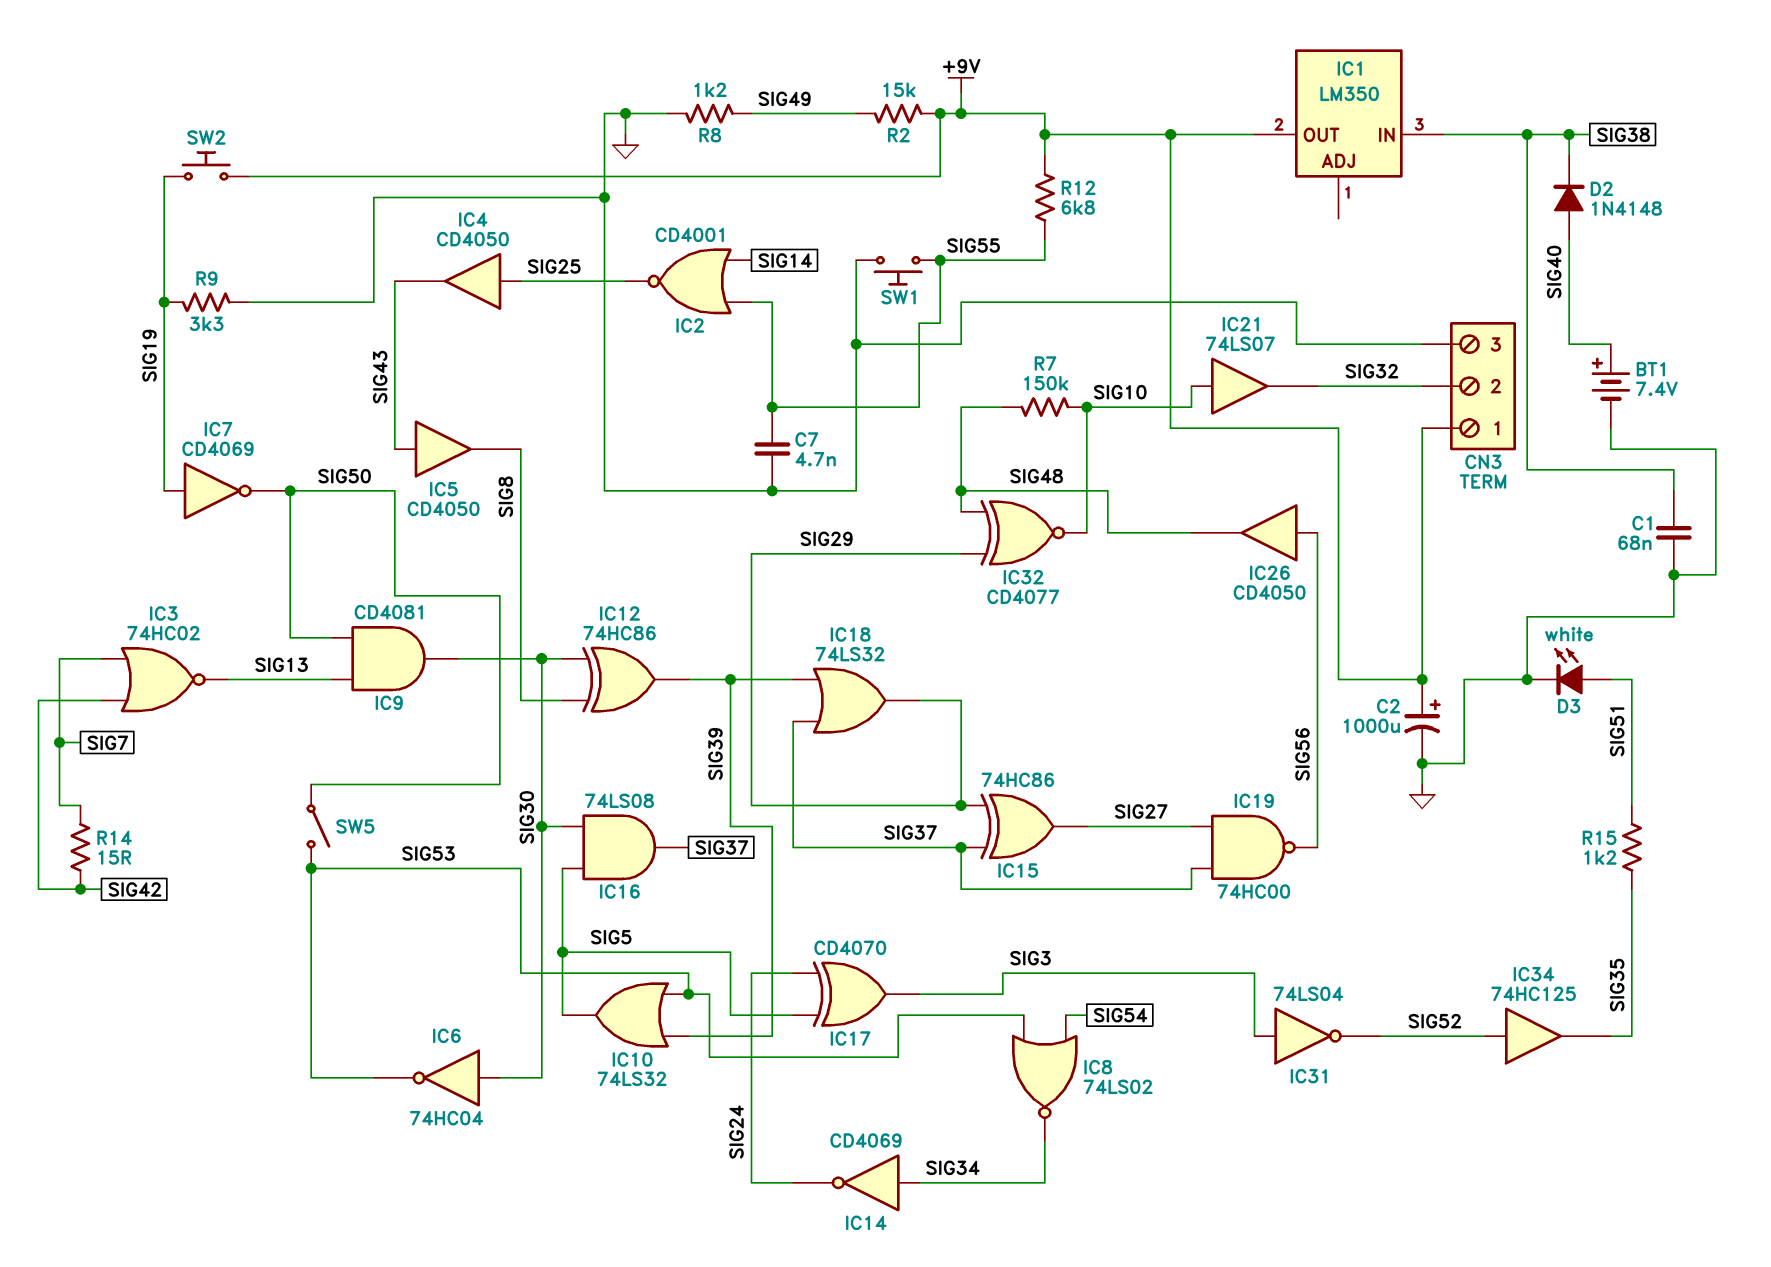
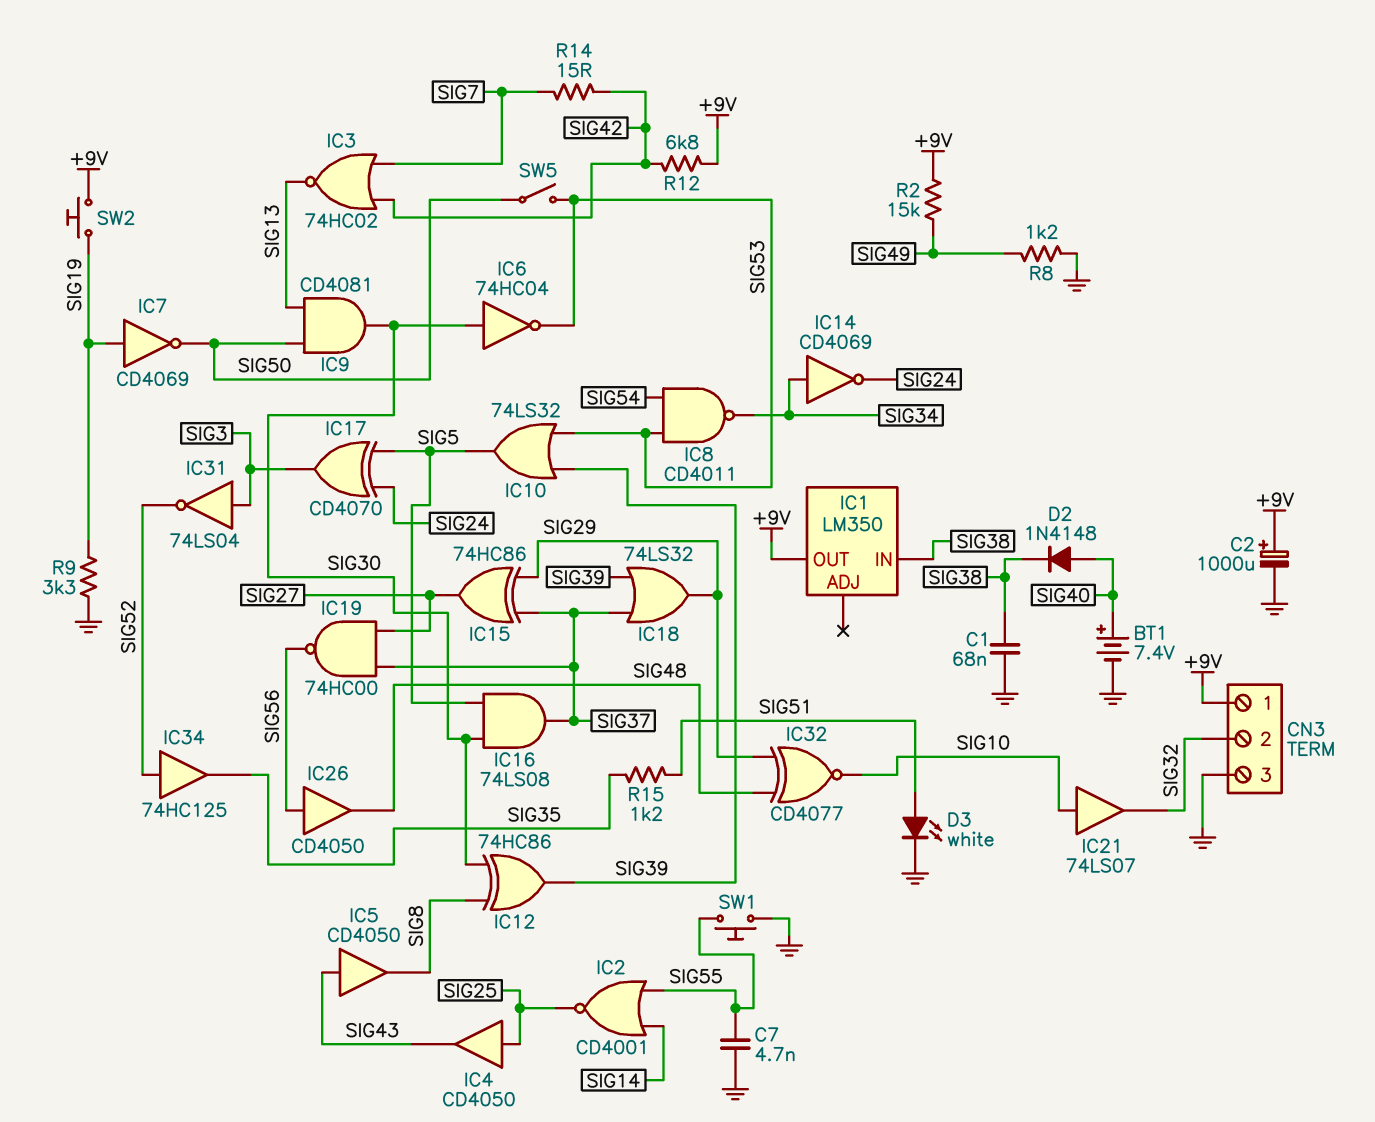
IC8: NOR 74LS02 (in SIG53, in SIG54, out SIG34) -> NAND CD4011 (in SIG53, in SIG54, out SIG34)
R7: 150k (SIG10, SIG48) -> none
R12: 6.8k (+9V, SIG55) -> 6.8k (+9V, SIG42)

